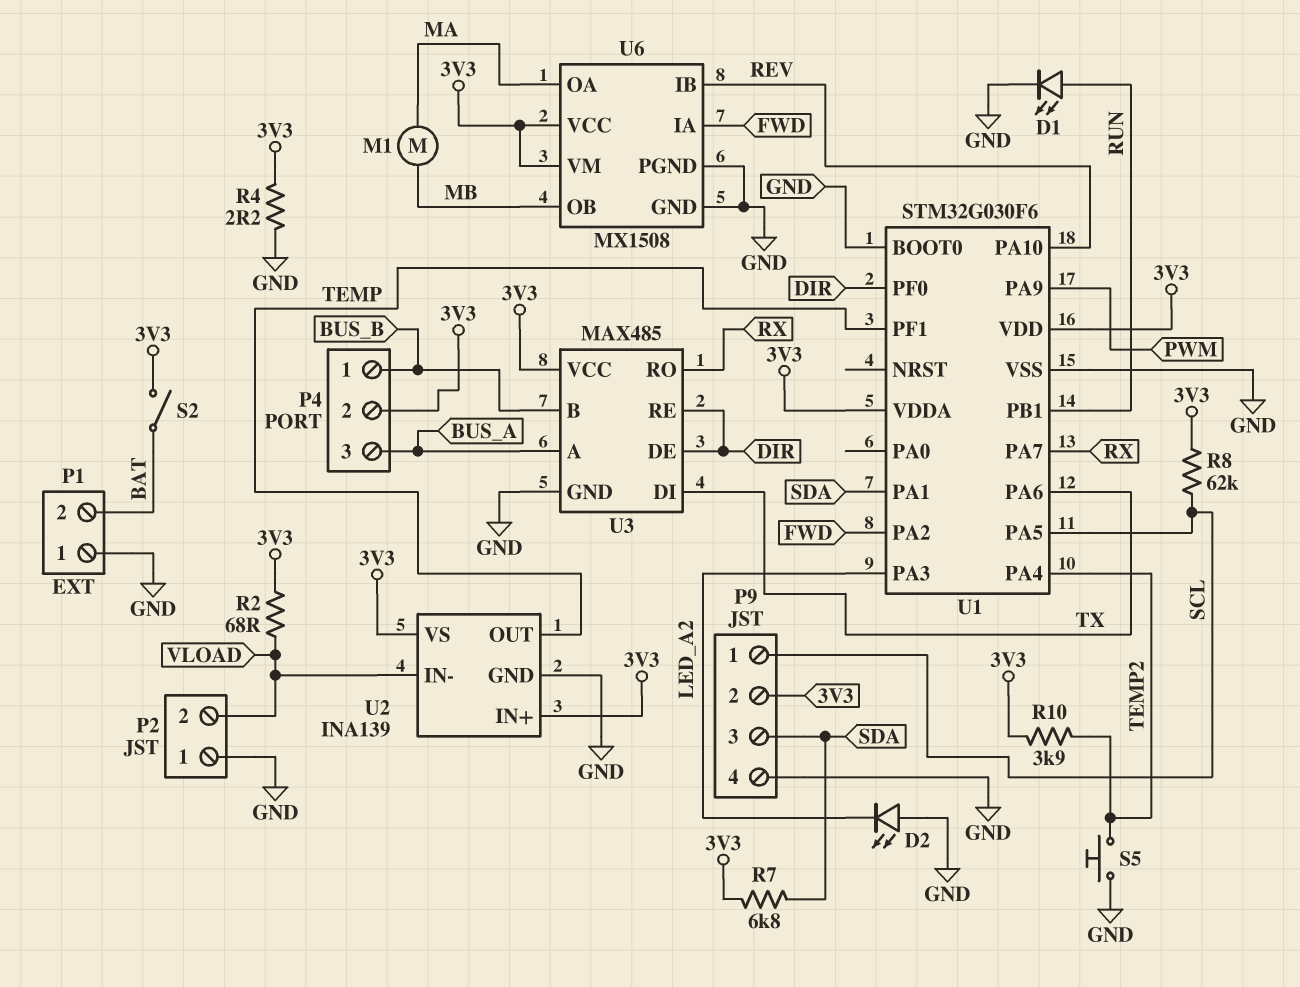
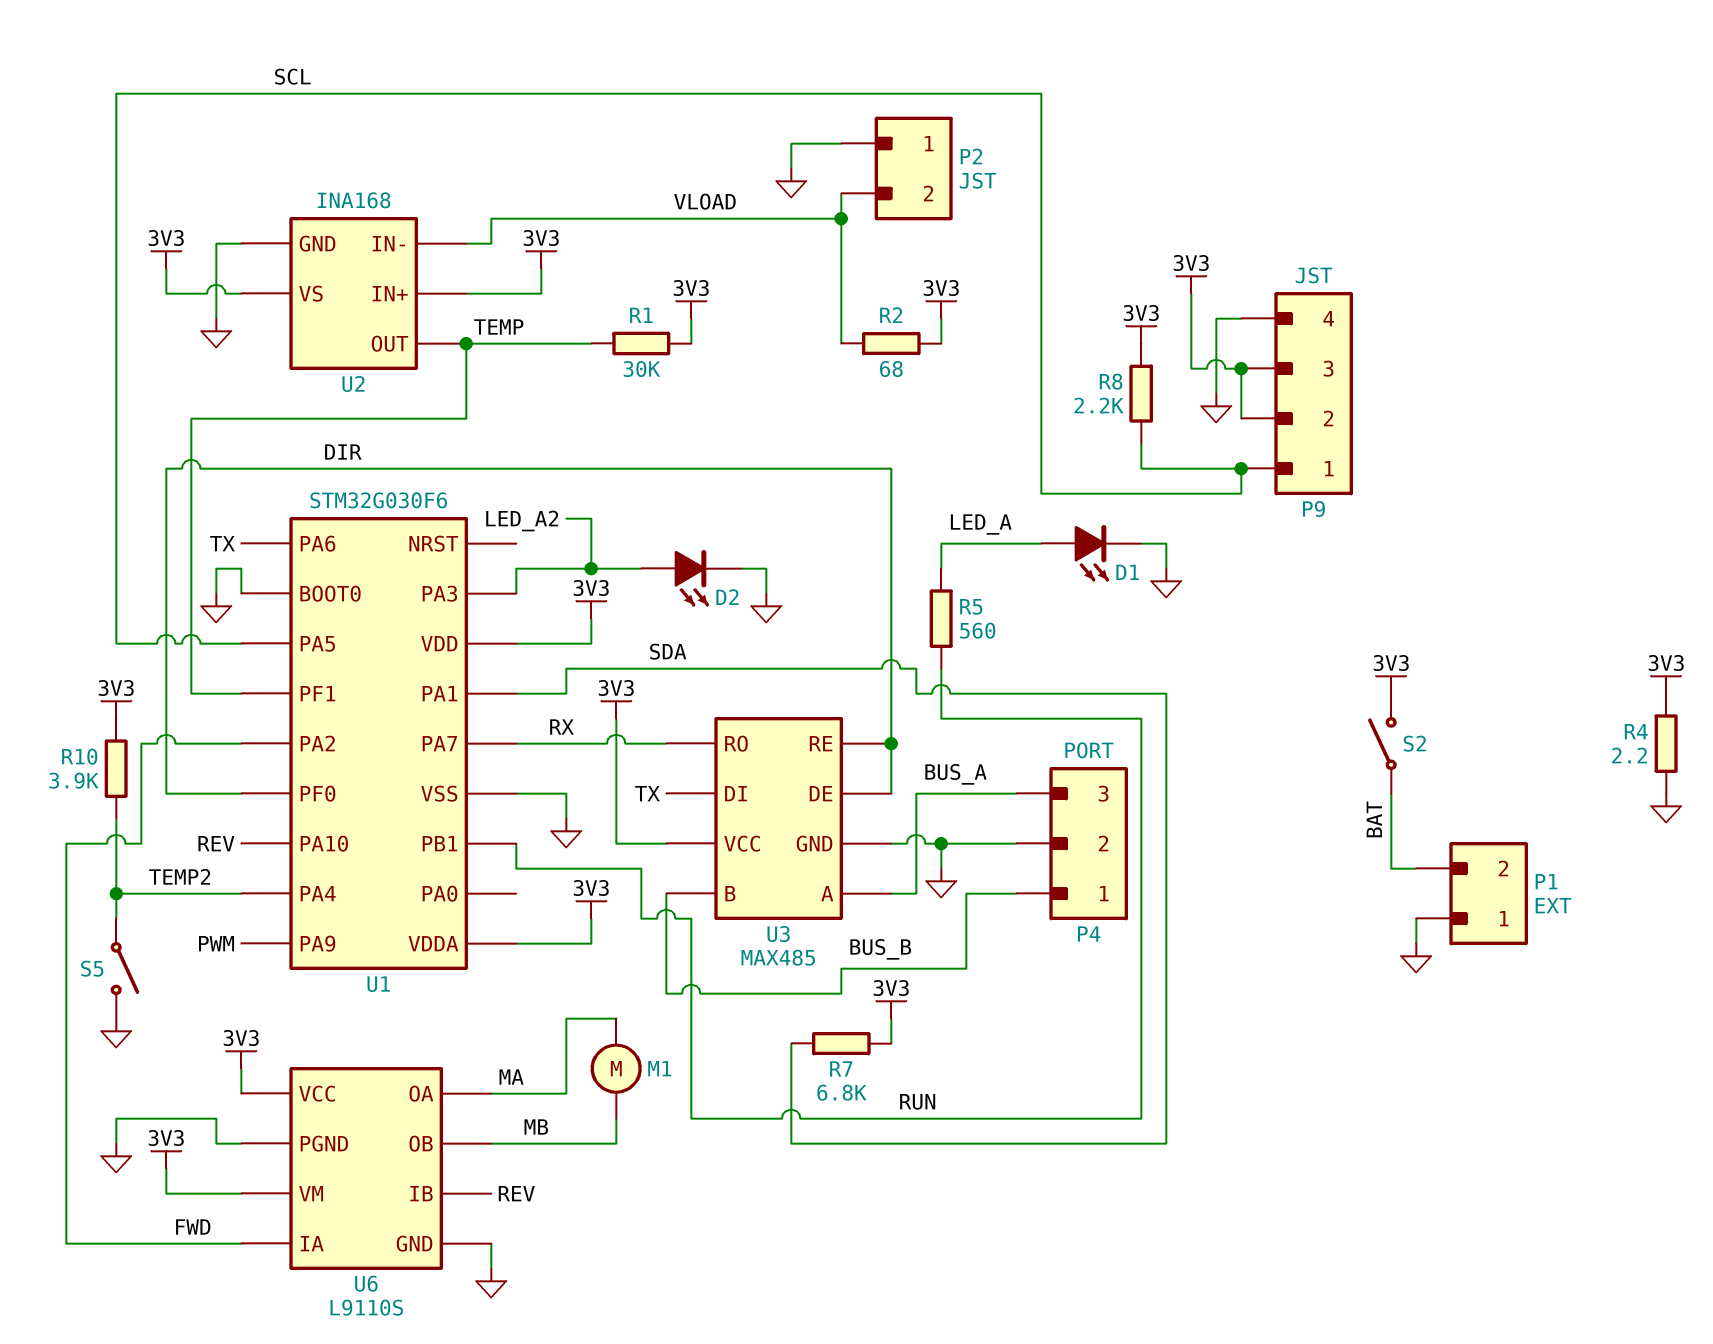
D1: LED (A RUN, K GND) -> LED (A LED_A, K GND)
D2: LED (A GND, K LED_A2) -> LED (A LED_A2, K GND)
P4 pin 2: 3V3 -> GND
P9 pin 3: SDA -> 3V3
R1: none -> 30k (3V3, TEMP)
R5: none -> 560 (LED_A, RUN)
R8: 62k (3V3, SCL) -> 2.2k (3V3, SCL)
S5: button (GND, TEMP2) -> switch (GND, TEMP2)
U2: INA139 -> INA168
U6: MX1508 -> L9110S

